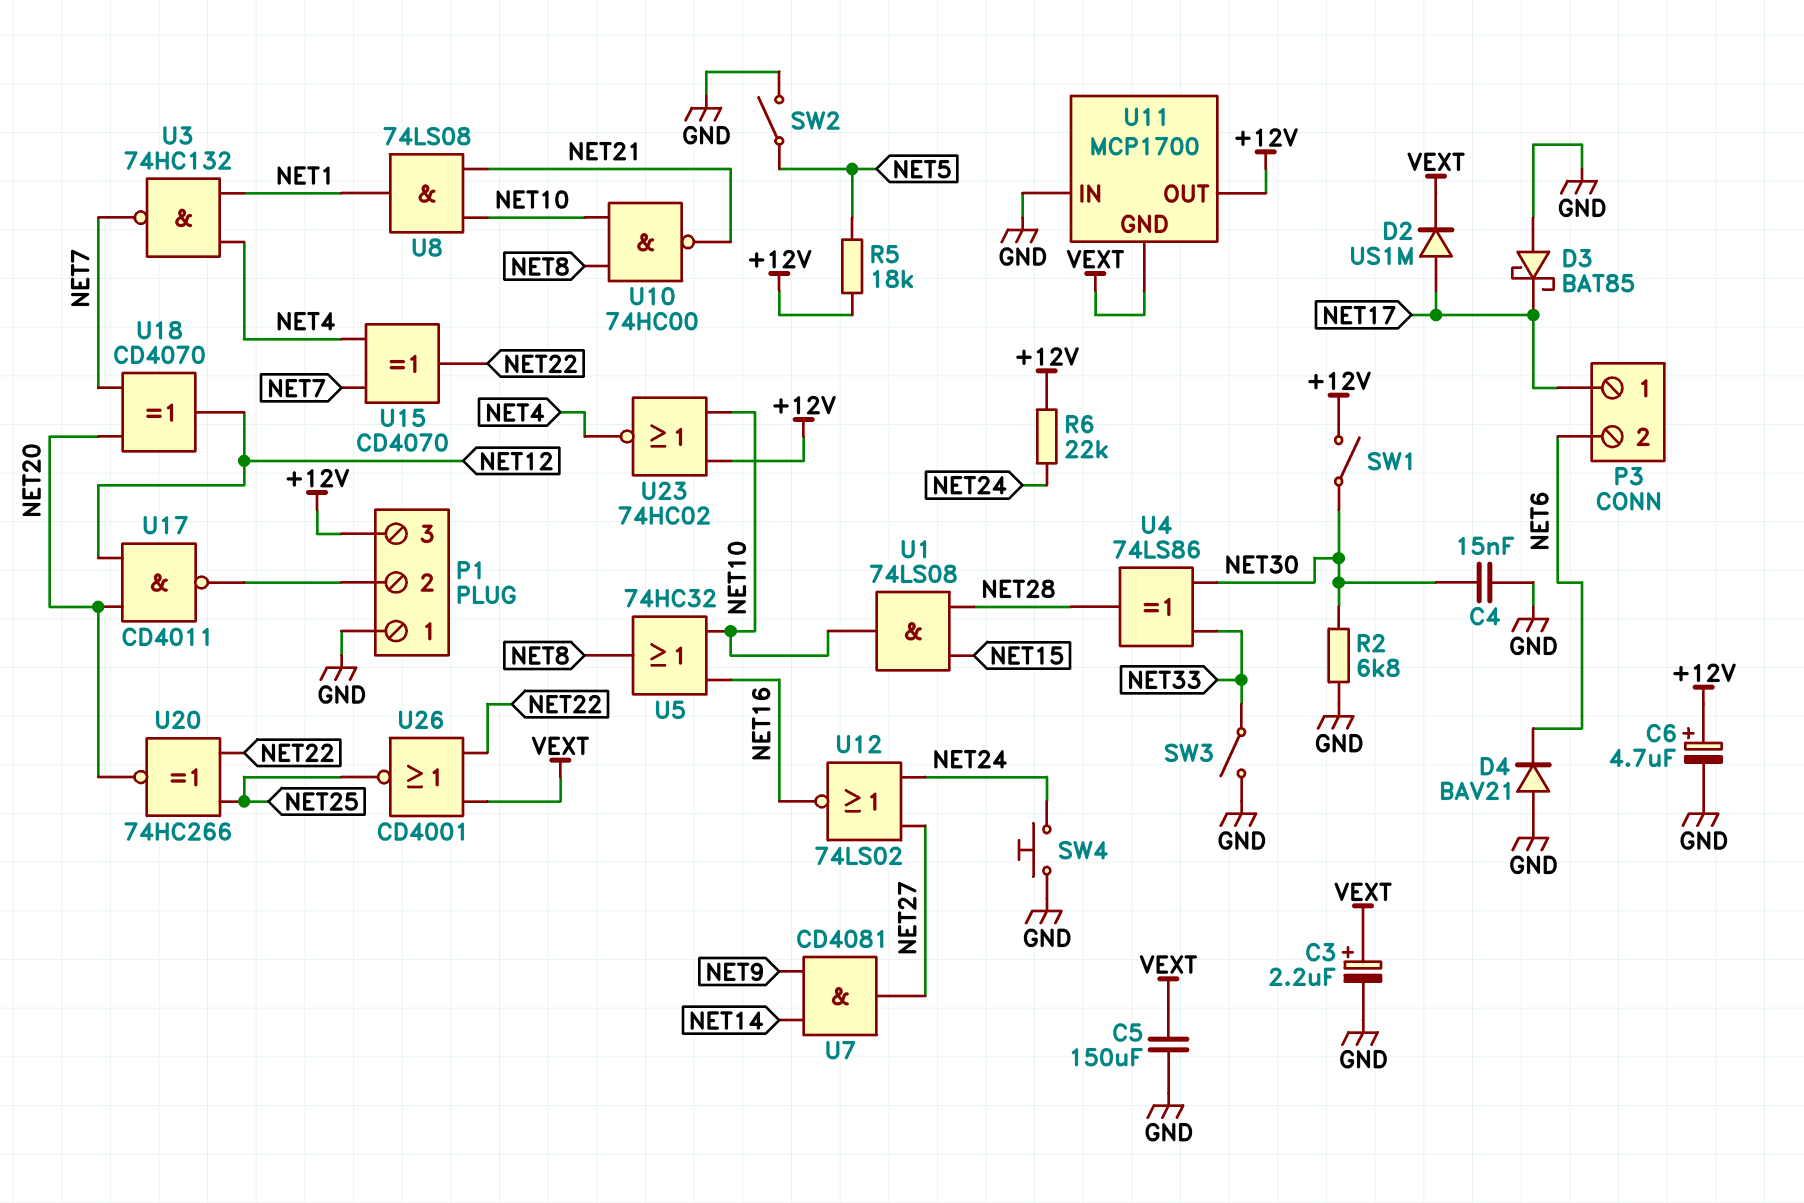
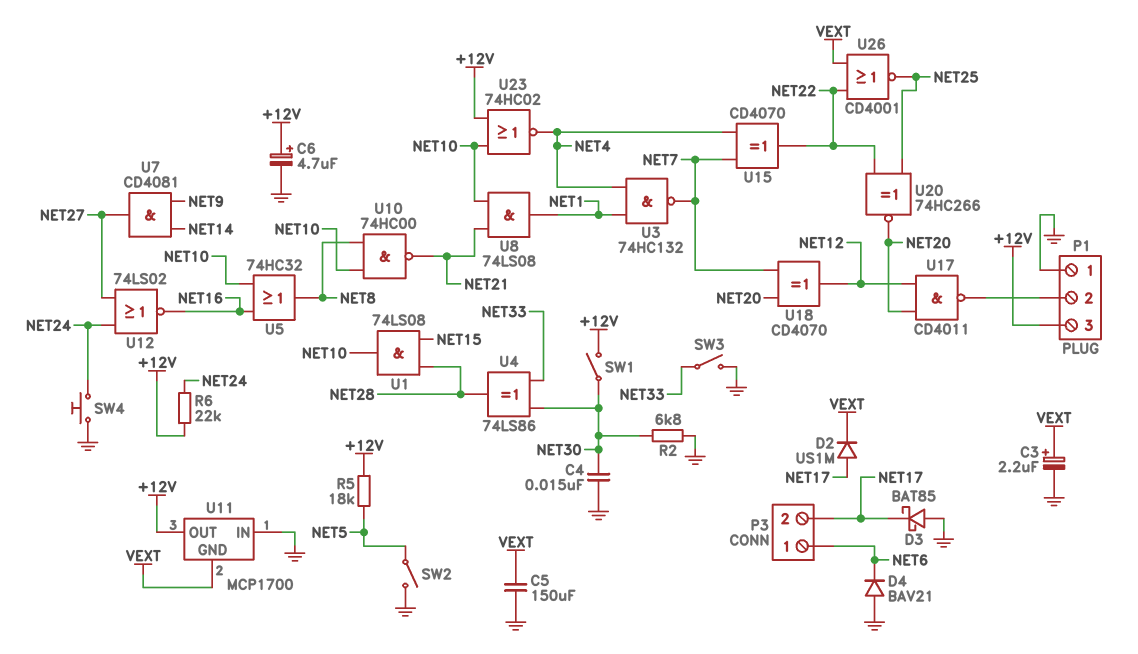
P3 pin 1: NET17 -> NET6
P3 pin 2: NET6 -> NET17

